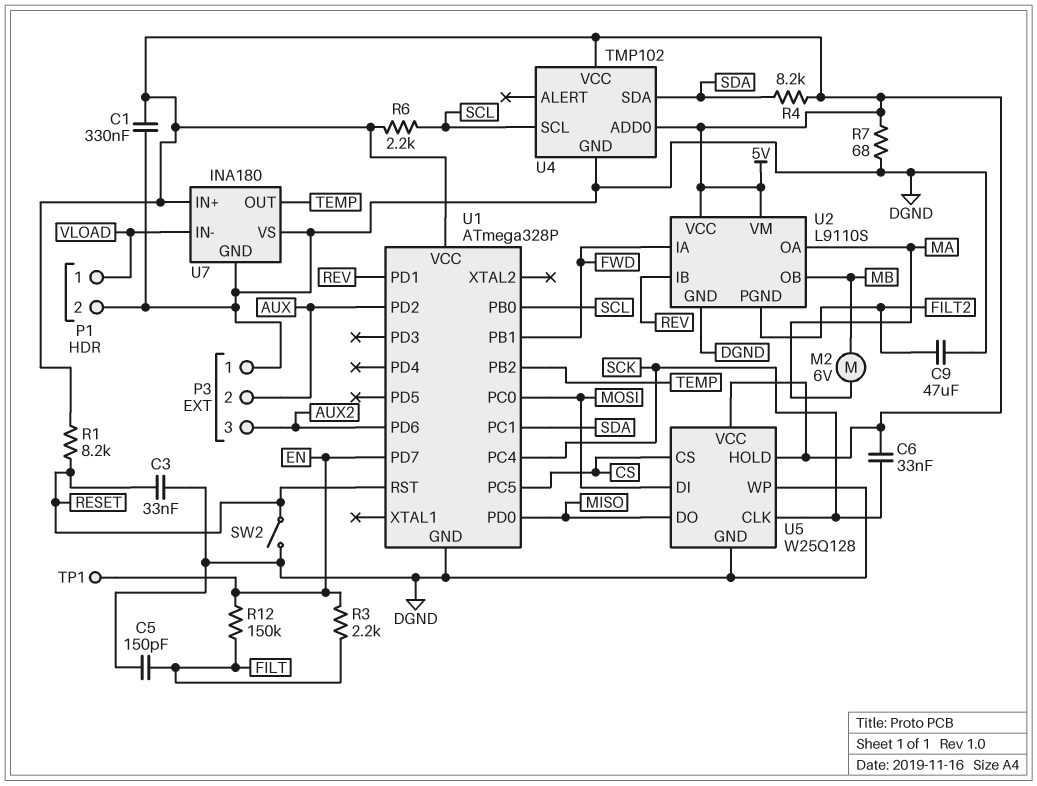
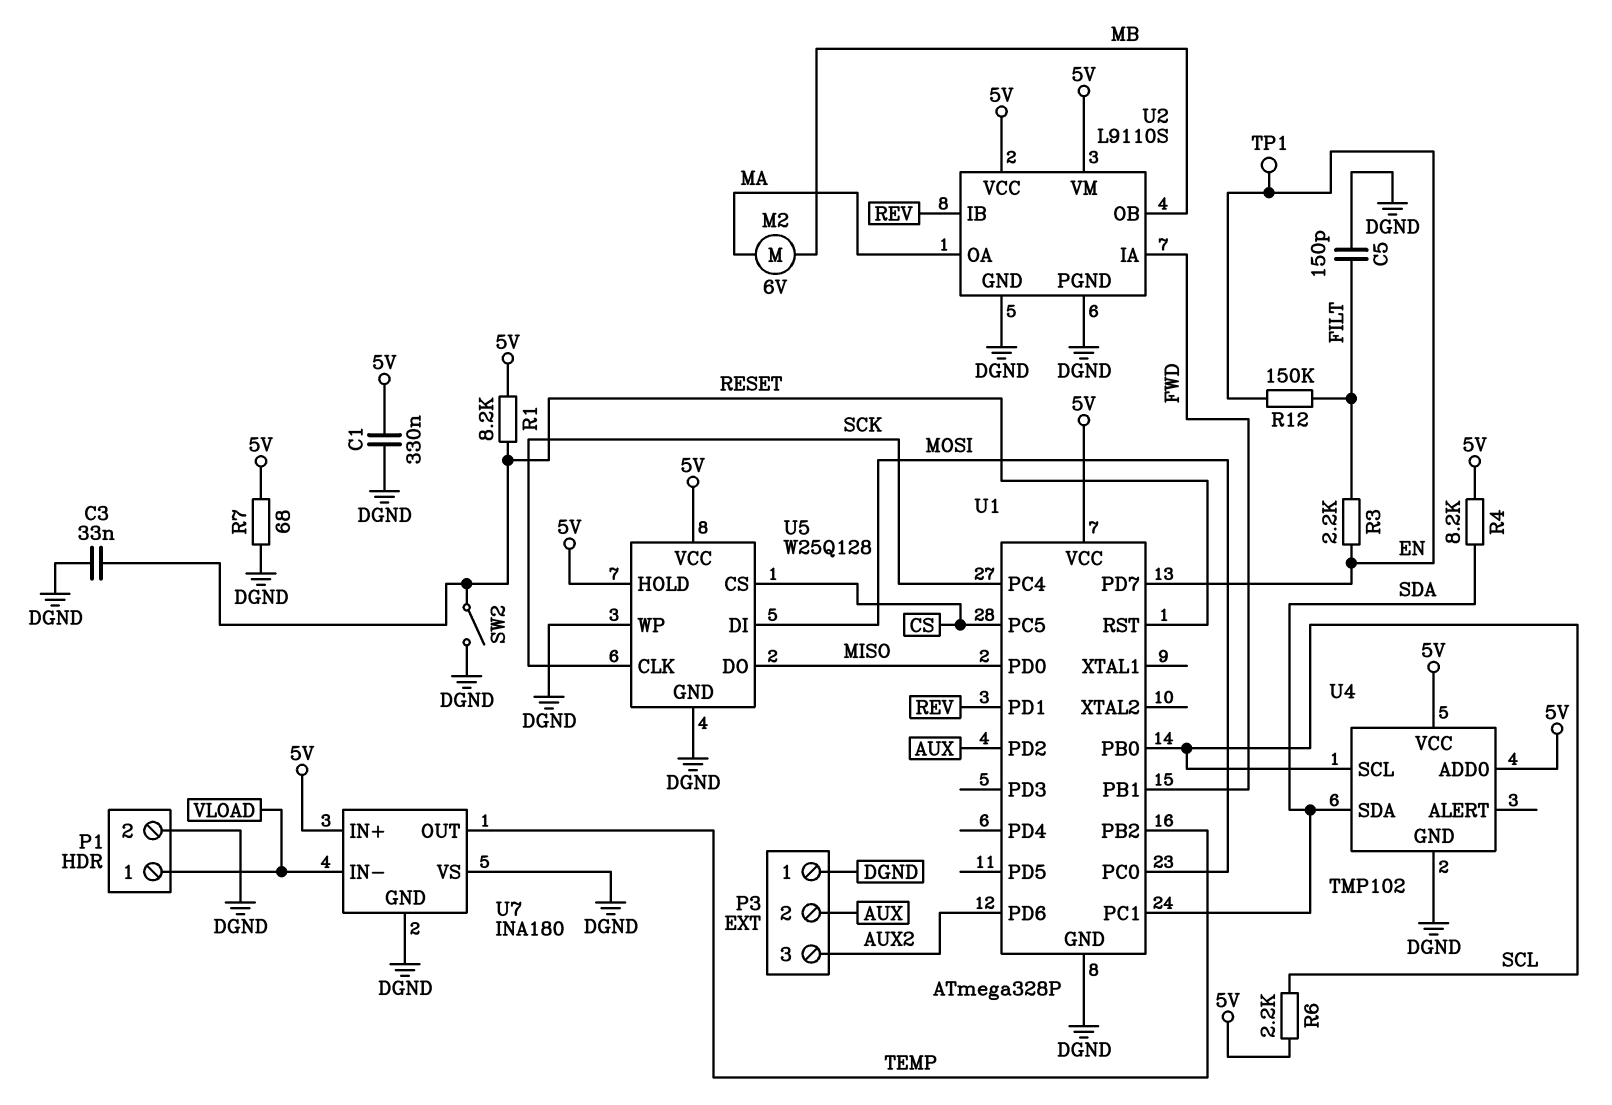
C6: 33nF (5V, SCK) -> none
C9: 47uF (DGND, FILT2) -> none
U2 pin PGND: FILT2 -> DGND

